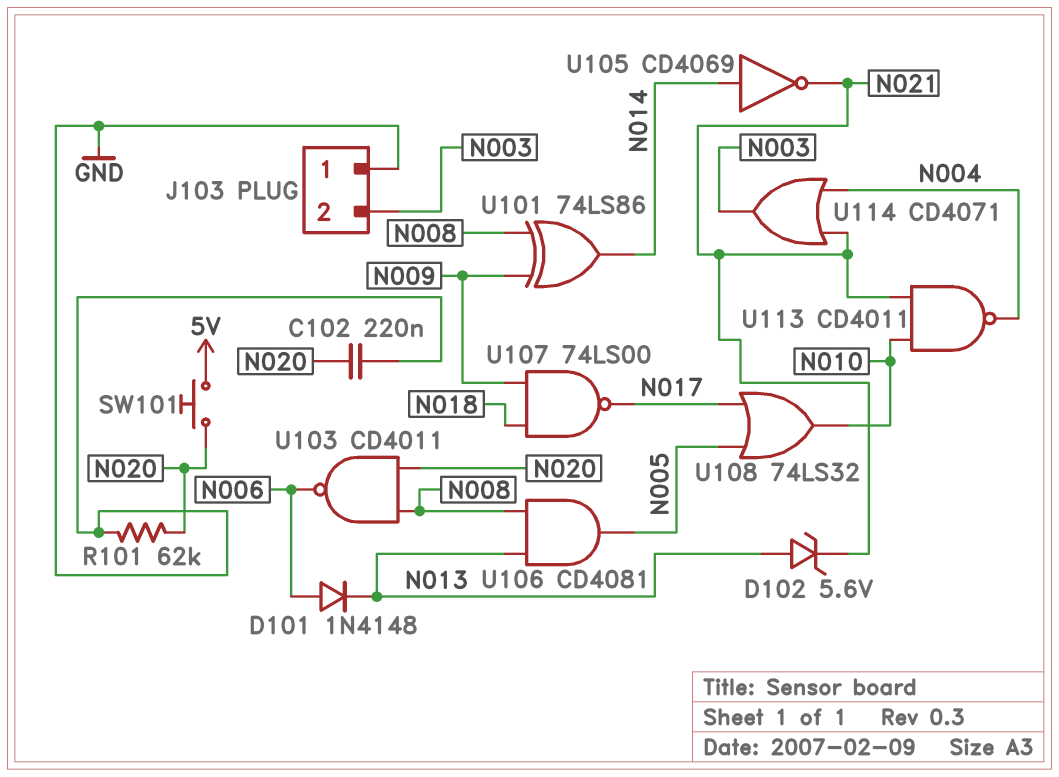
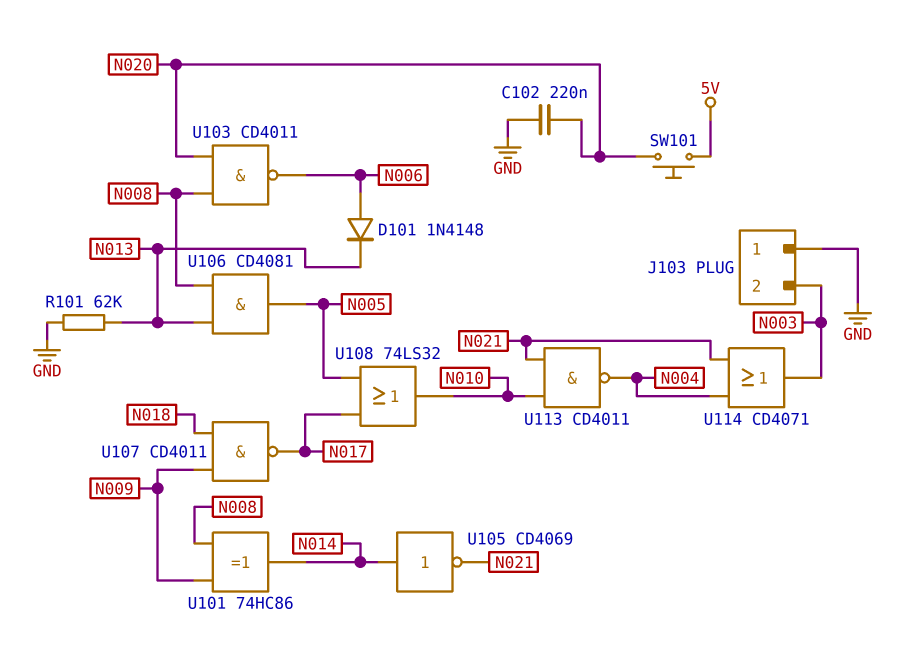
D102: zener 5.6V (A N013, K N021) -> none
R101: 62k (GND, N020) -> 62k (GND, N013)
U101: XOR 74LS86 (in N008, in N009, out N014) -> XOR 74HC86 (in N008, in N009, out N014)
U107: NAND 74LS00 (in N009, in N018, out N017) -> NAND CD4011 (in N009, in N018, out N017)

